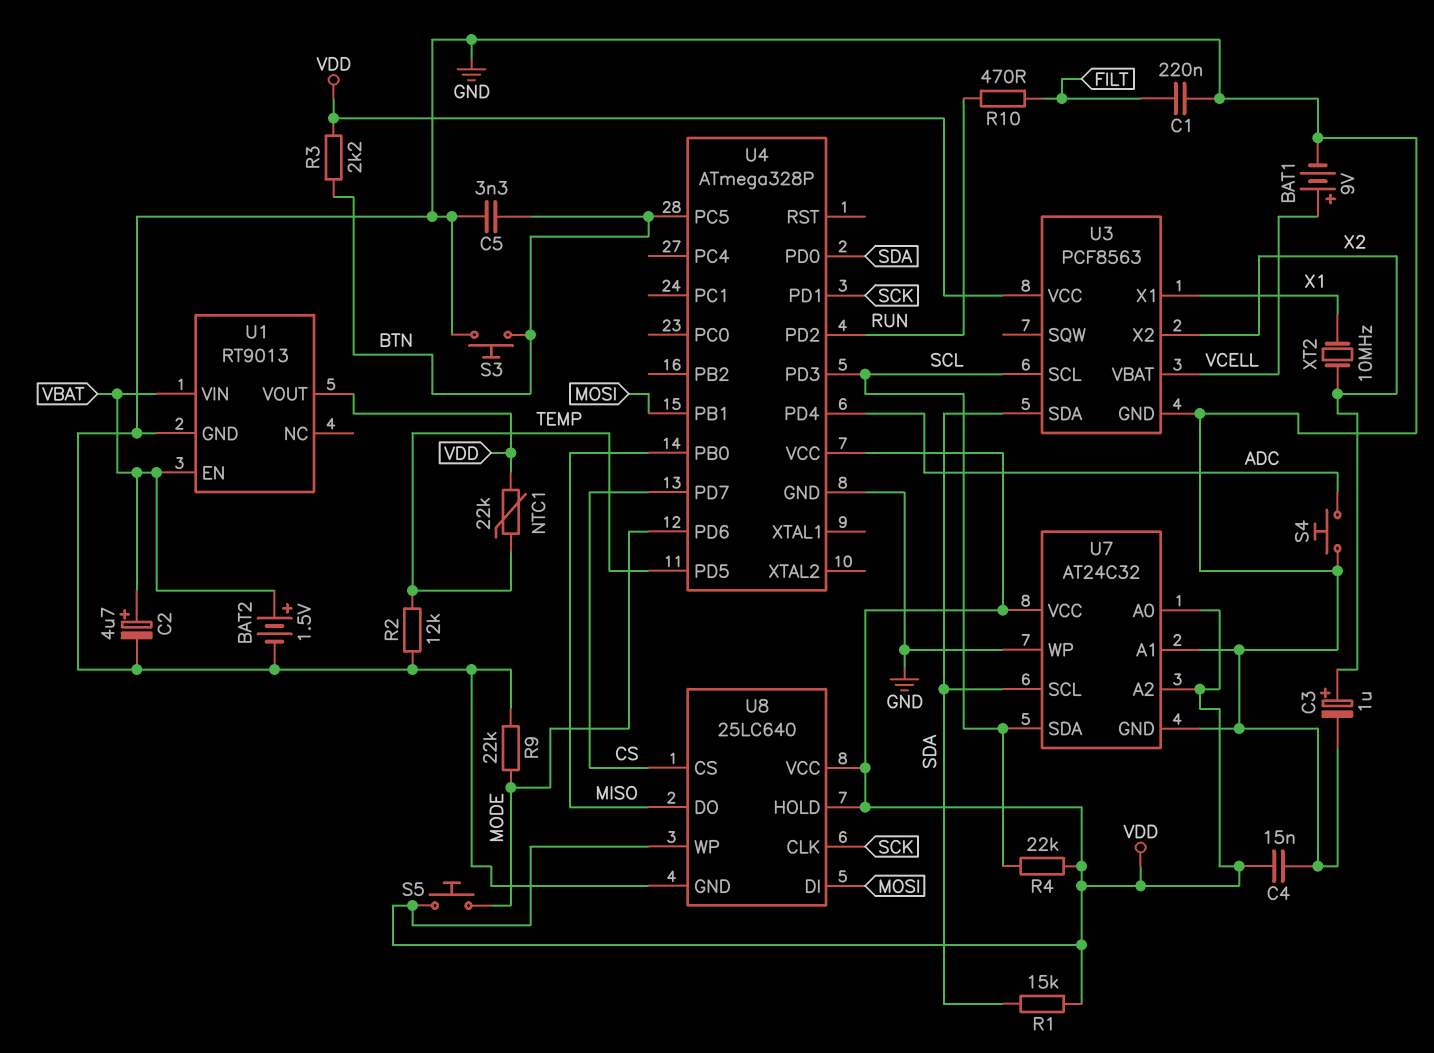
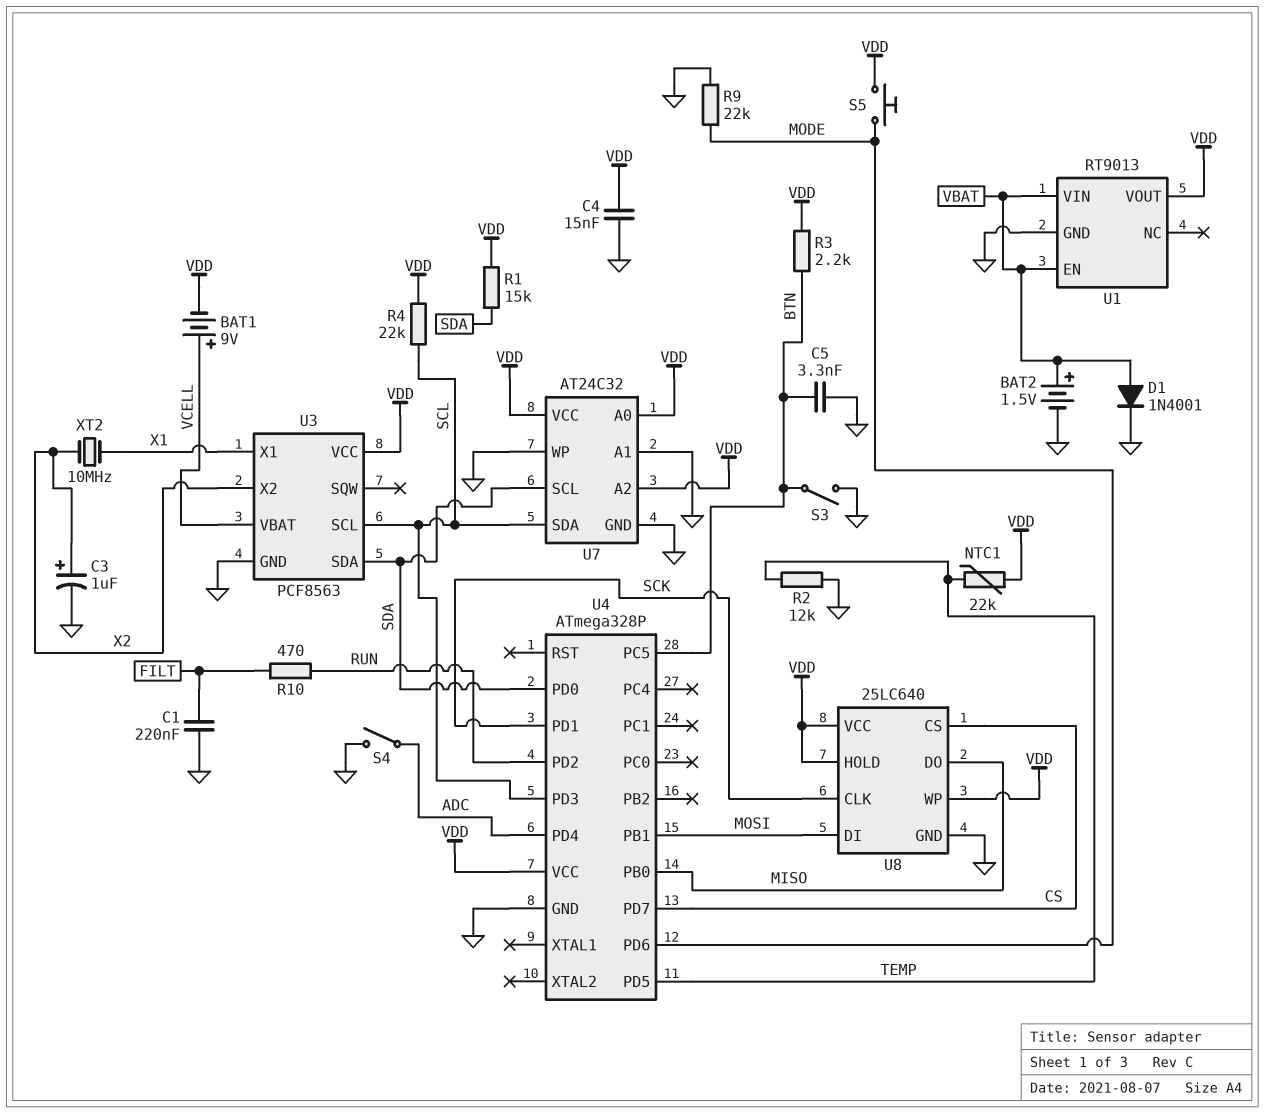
BAT1: 9V (plus VCELL, minus GND) -> 9V (plus VCELL, minus VDD)
C2: 4.7uF (plus VBAT, minus GND) -> none
D1: none -> diode 1N4001 (A VBAT, K GND)
S3: button (BTN, GND) -> switch (BTN, GND)
S4: button (ADC, GND) -> switch (ADC, GND)

